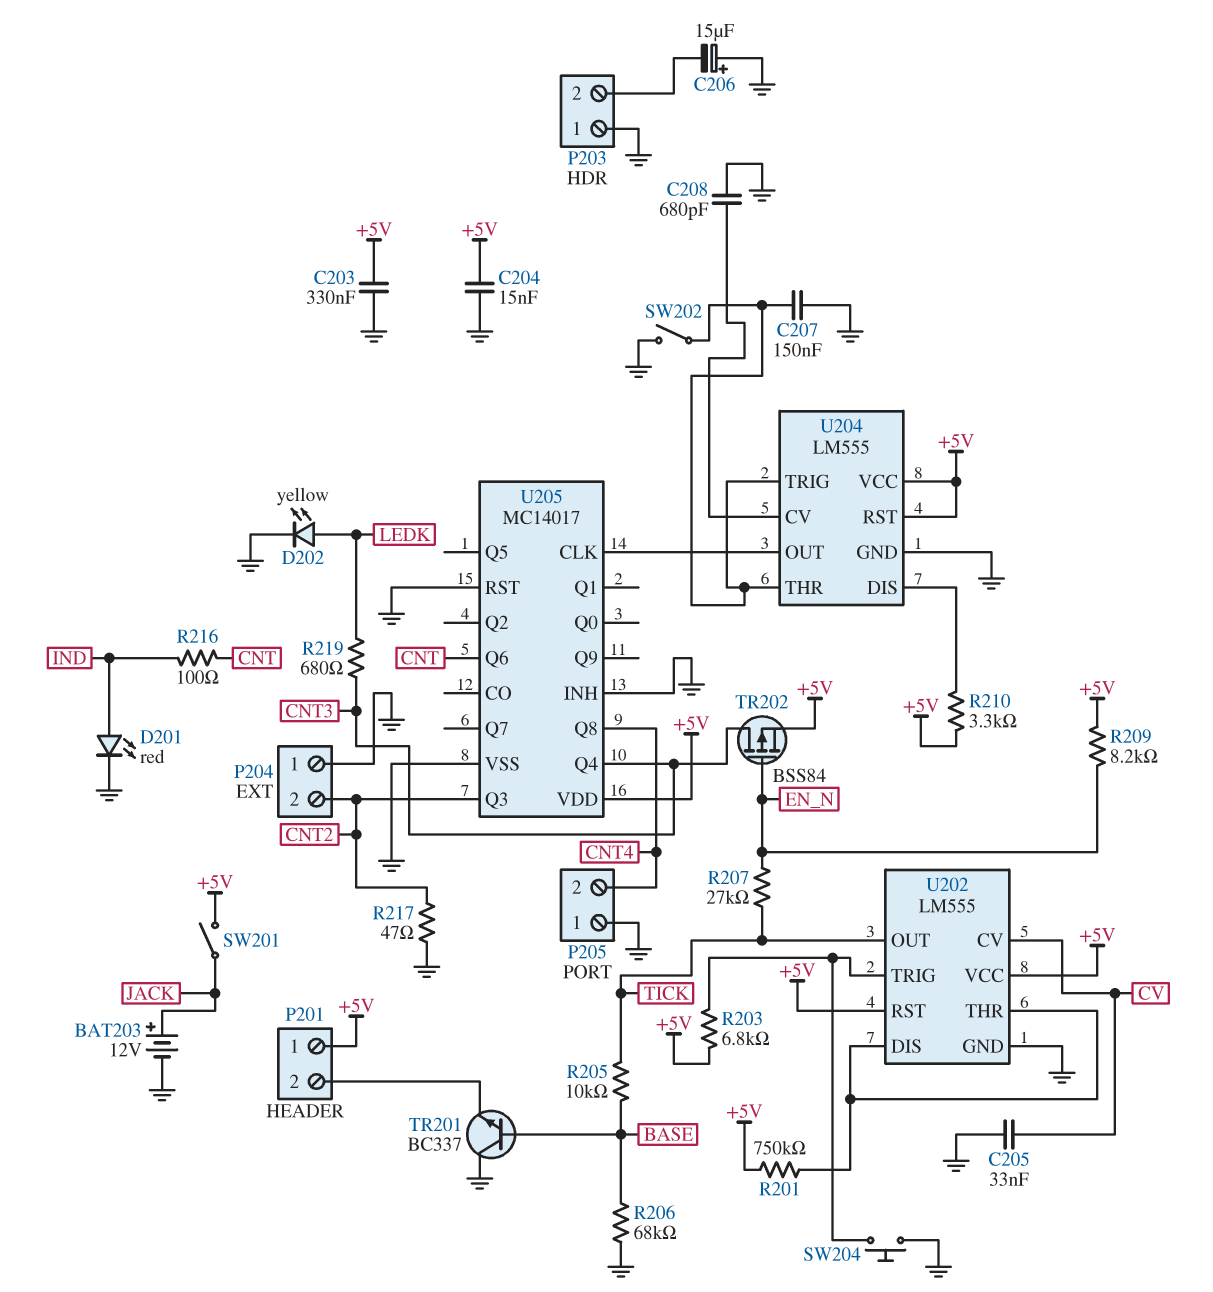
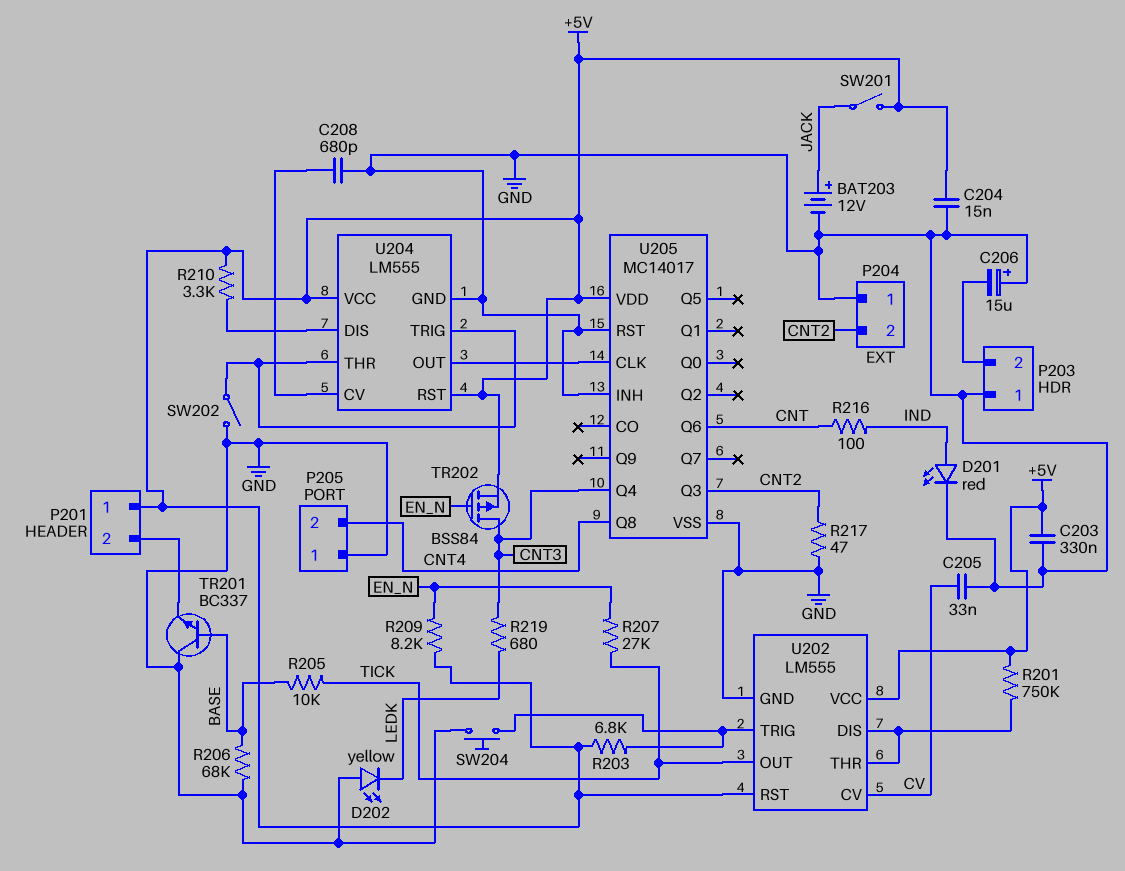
C207: 150nF (GND, U204/THR) -> none
D202: LED yellow (A LEDK, K GND) -> LED yellow (A GND, K LEDK)

